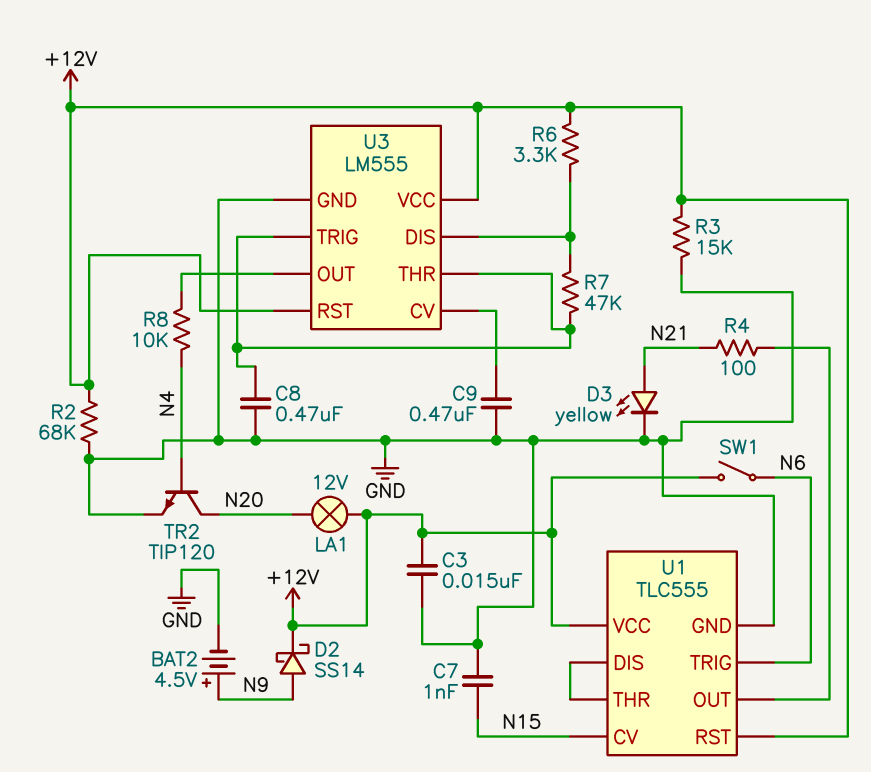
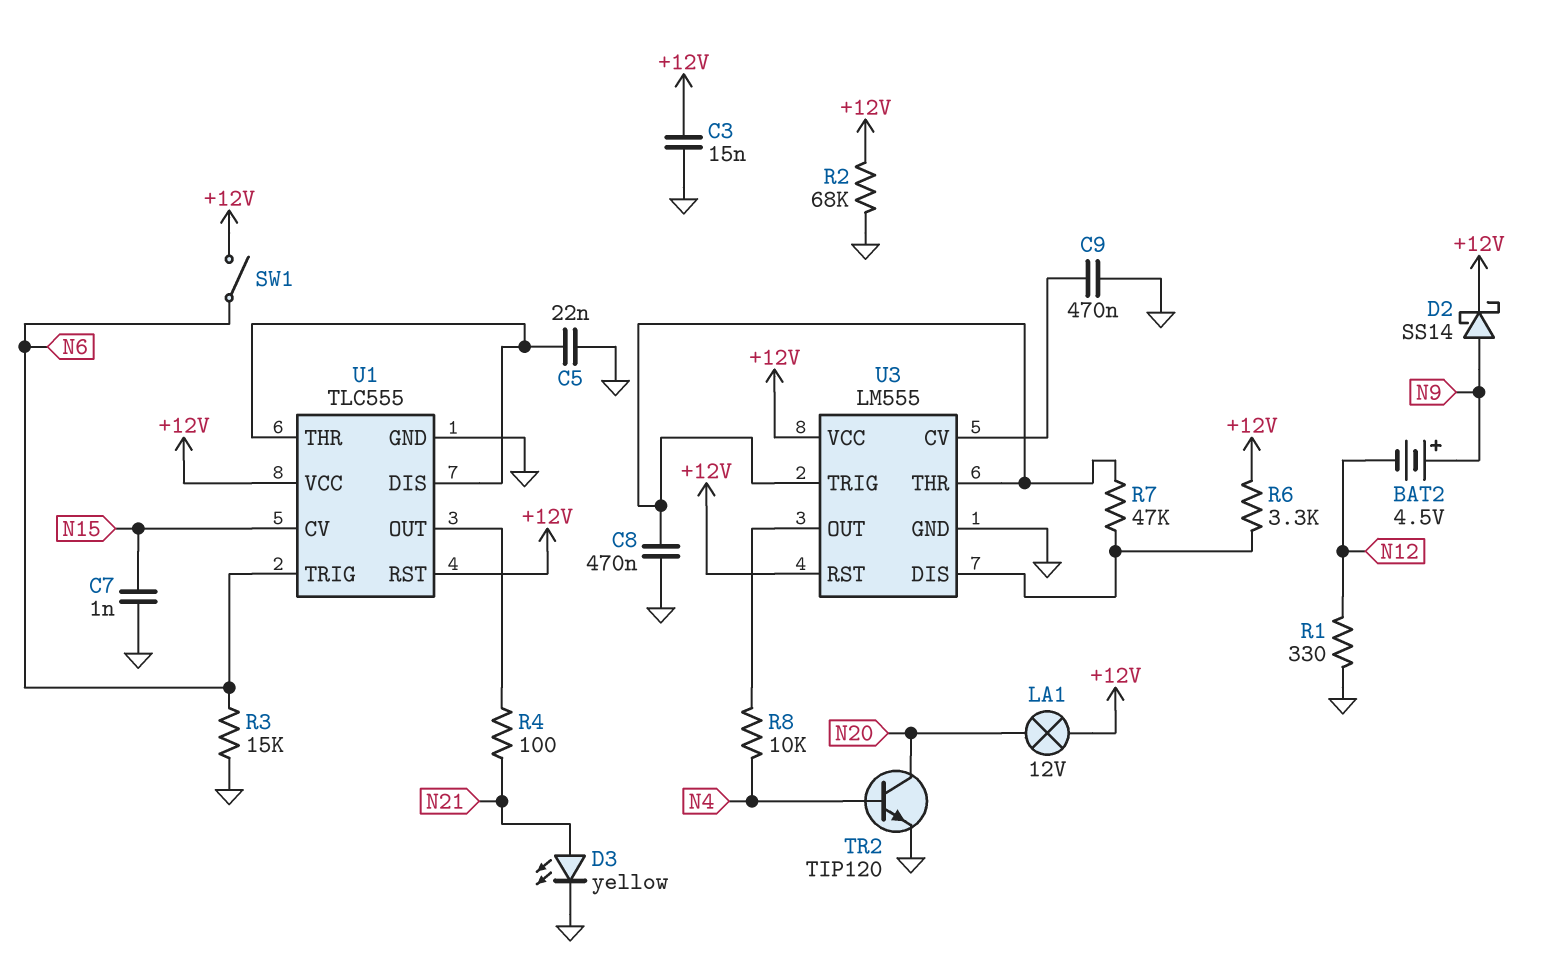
BAT2: 4.5V (plus N9, minus GND) -> 4.5V (plus N9, minus N12)
C5: none -> 22nF (GND, U1/DIS)
R1: none -> 330 (GND, N12)
R3: 15k (+12V, GND) -> 15k (GND, N6)

